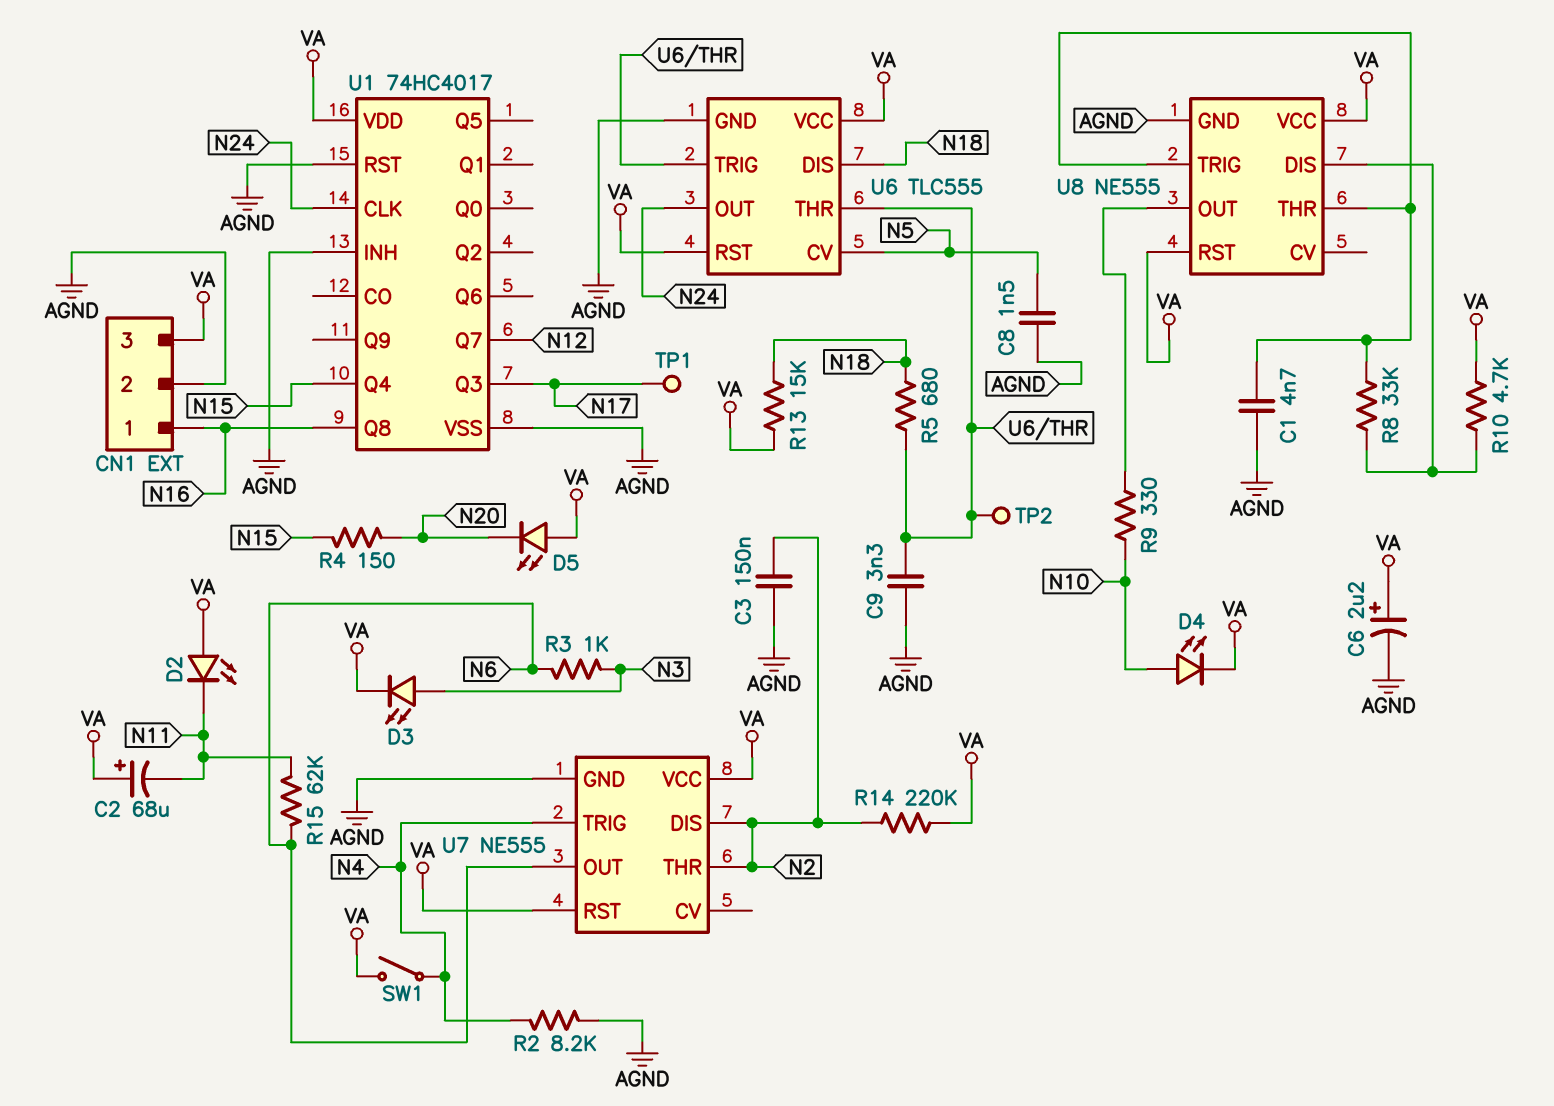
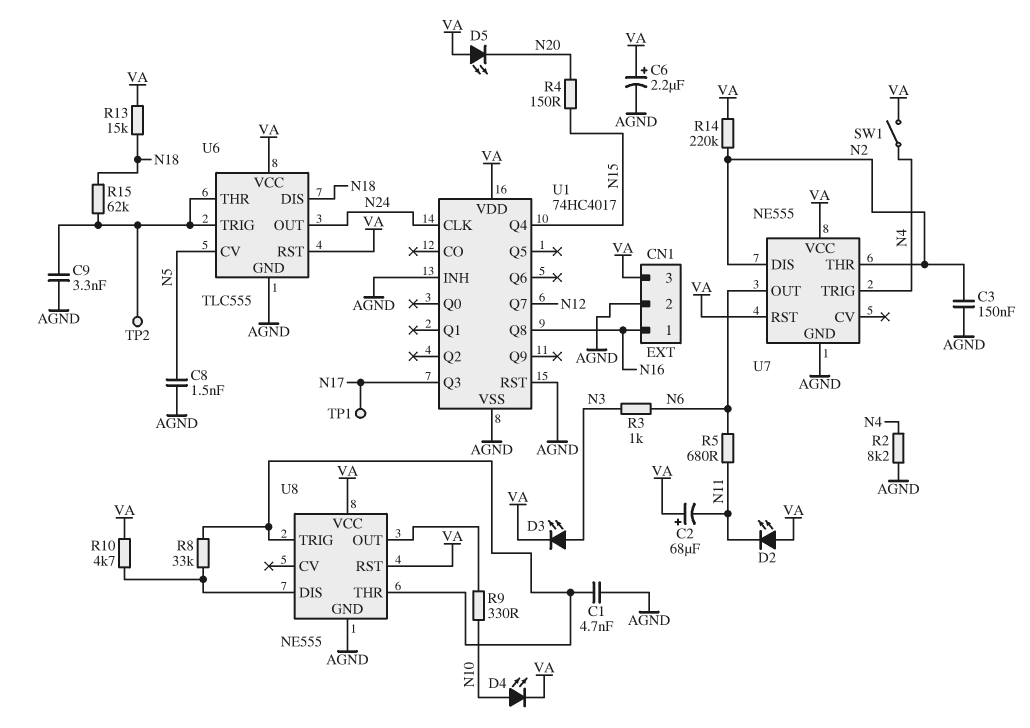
R5: 680 (N18, U6/THR) -> 680 (N6, N11)
R15: 62k (N6, N11) -> 62k (N18, U6/THR)

